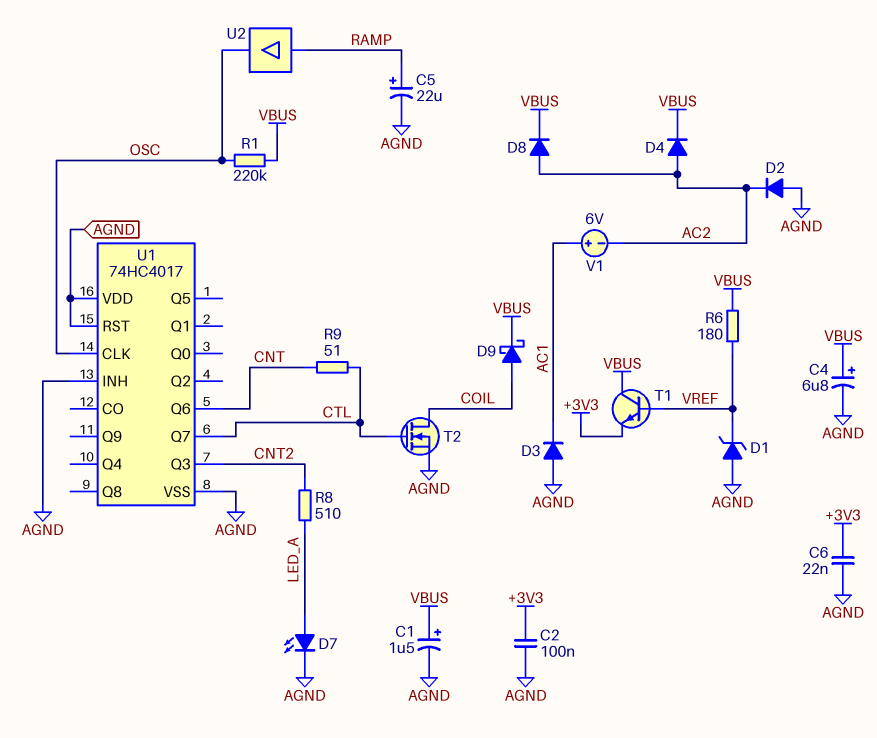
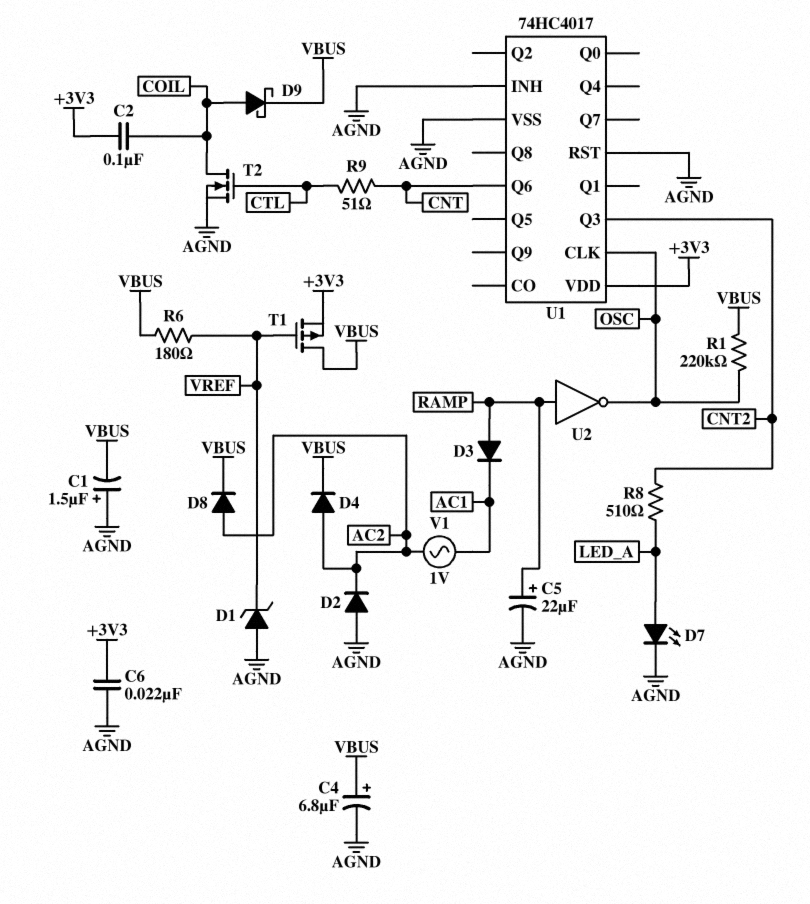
C1: 1.5uF (plus VBUS, minus AGND) -> 1.5uF (plus AGND, minus VBUS)
C2: 100nF (+3V3, AGND) -> 100nF (+3V3, COIL)
D3: diode (A AGND, K AC1) -> diode (A RAMP, K AC1)
T1: NPN (B VREF, C VBUS, E +3V3) -> PMOS (G VREF, D VBUS, S +3V3)
U1 pin Q7: CTL -> none
U1 pin VDD: AGND -> +3V3
U2: buffer (in RAMP, out OSC) -> NOT (in RAMP, out OSC)
V1: 6V (plus AC1, minus AC2) -> AC 1V (AC1, AC2)

